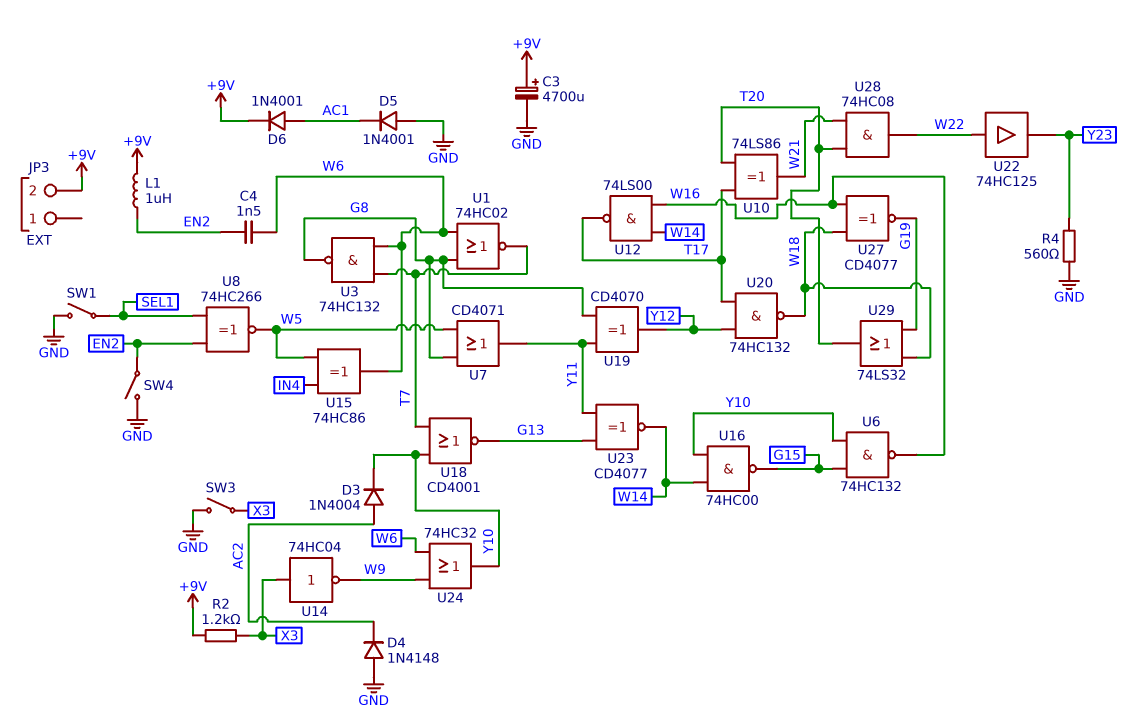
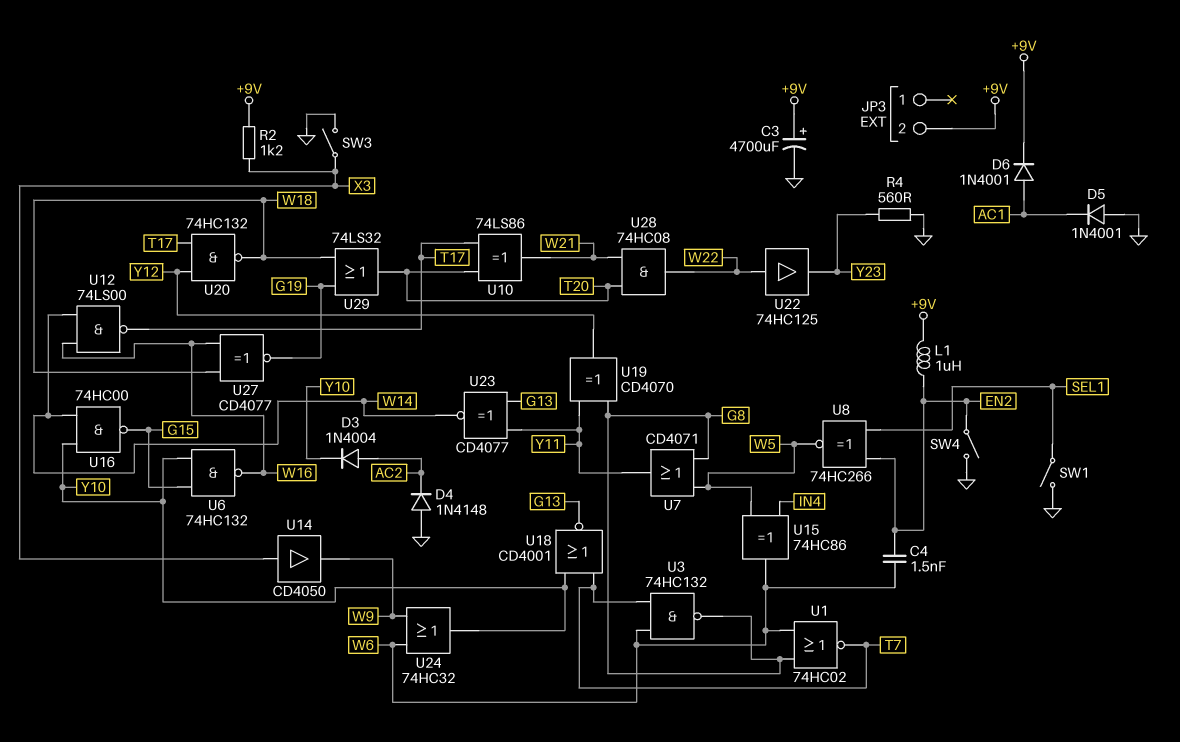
U14: NOT 74HC04 (in X3, out W9) -> buffer CD4050 (in X3, out W9)

